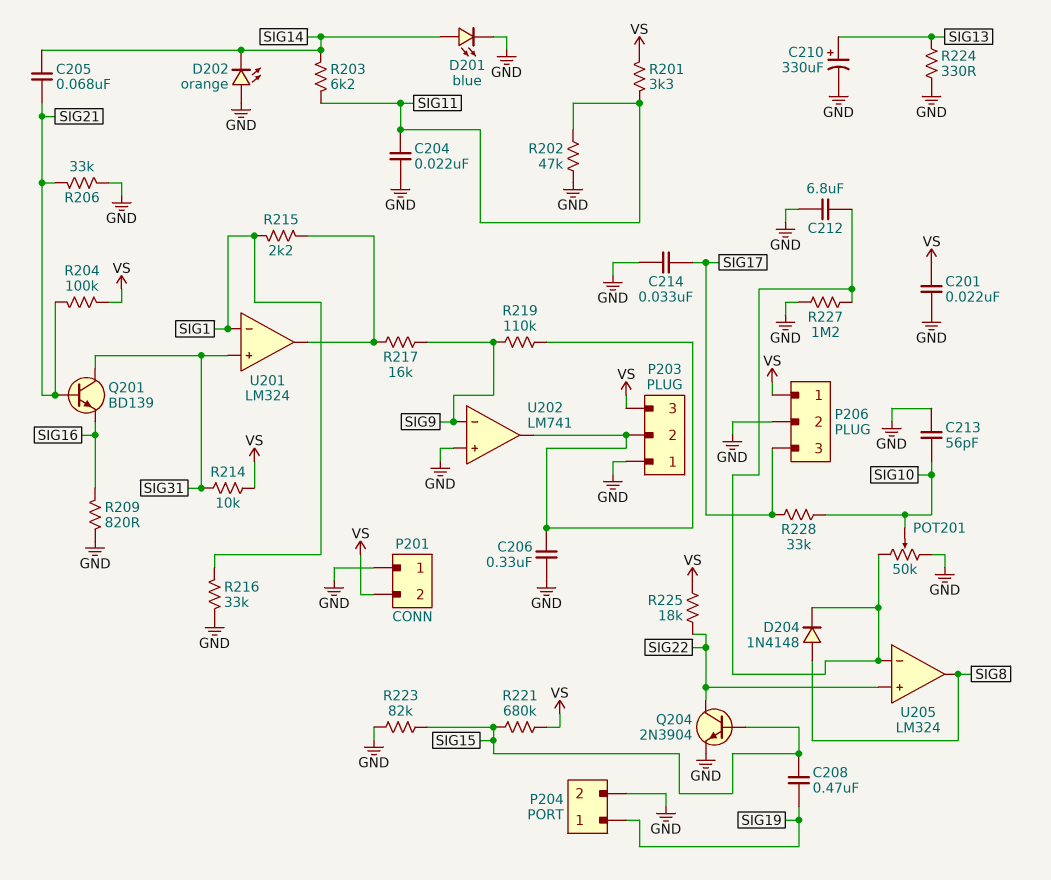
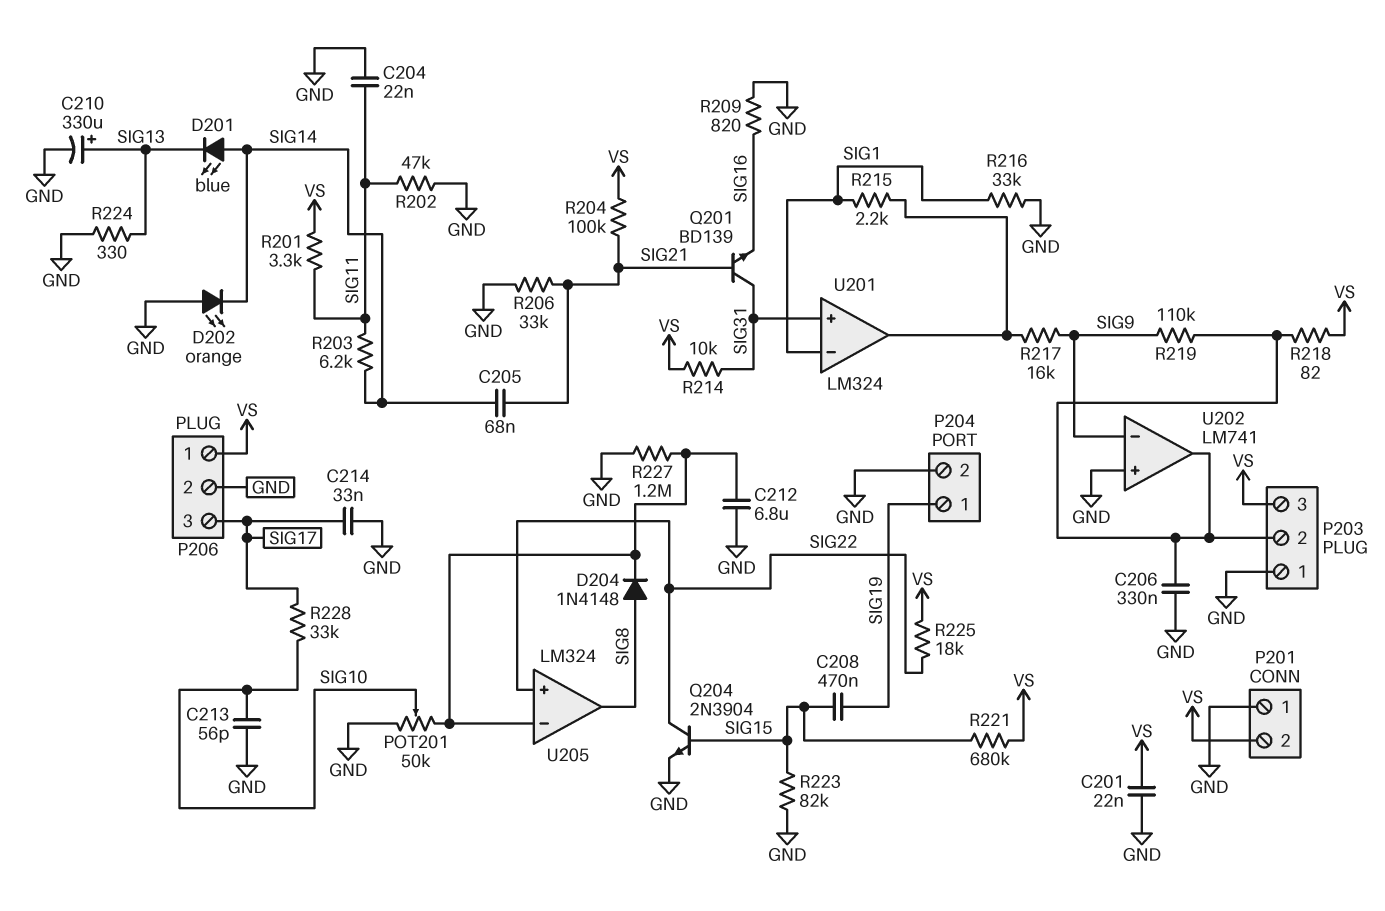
D201: LED blue (A SIG14, K GND) -> LED blue (A SIG14, K SIG13)
R218: none -> 82 (P203/2, VS)

